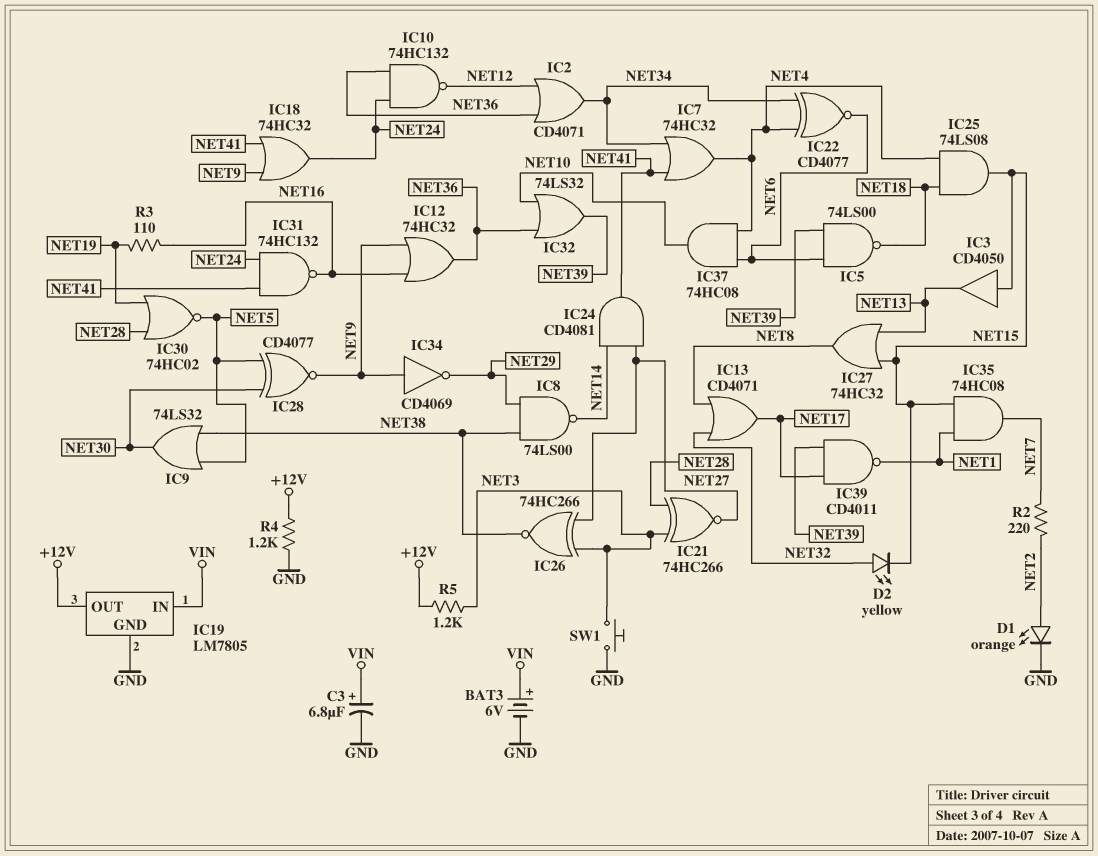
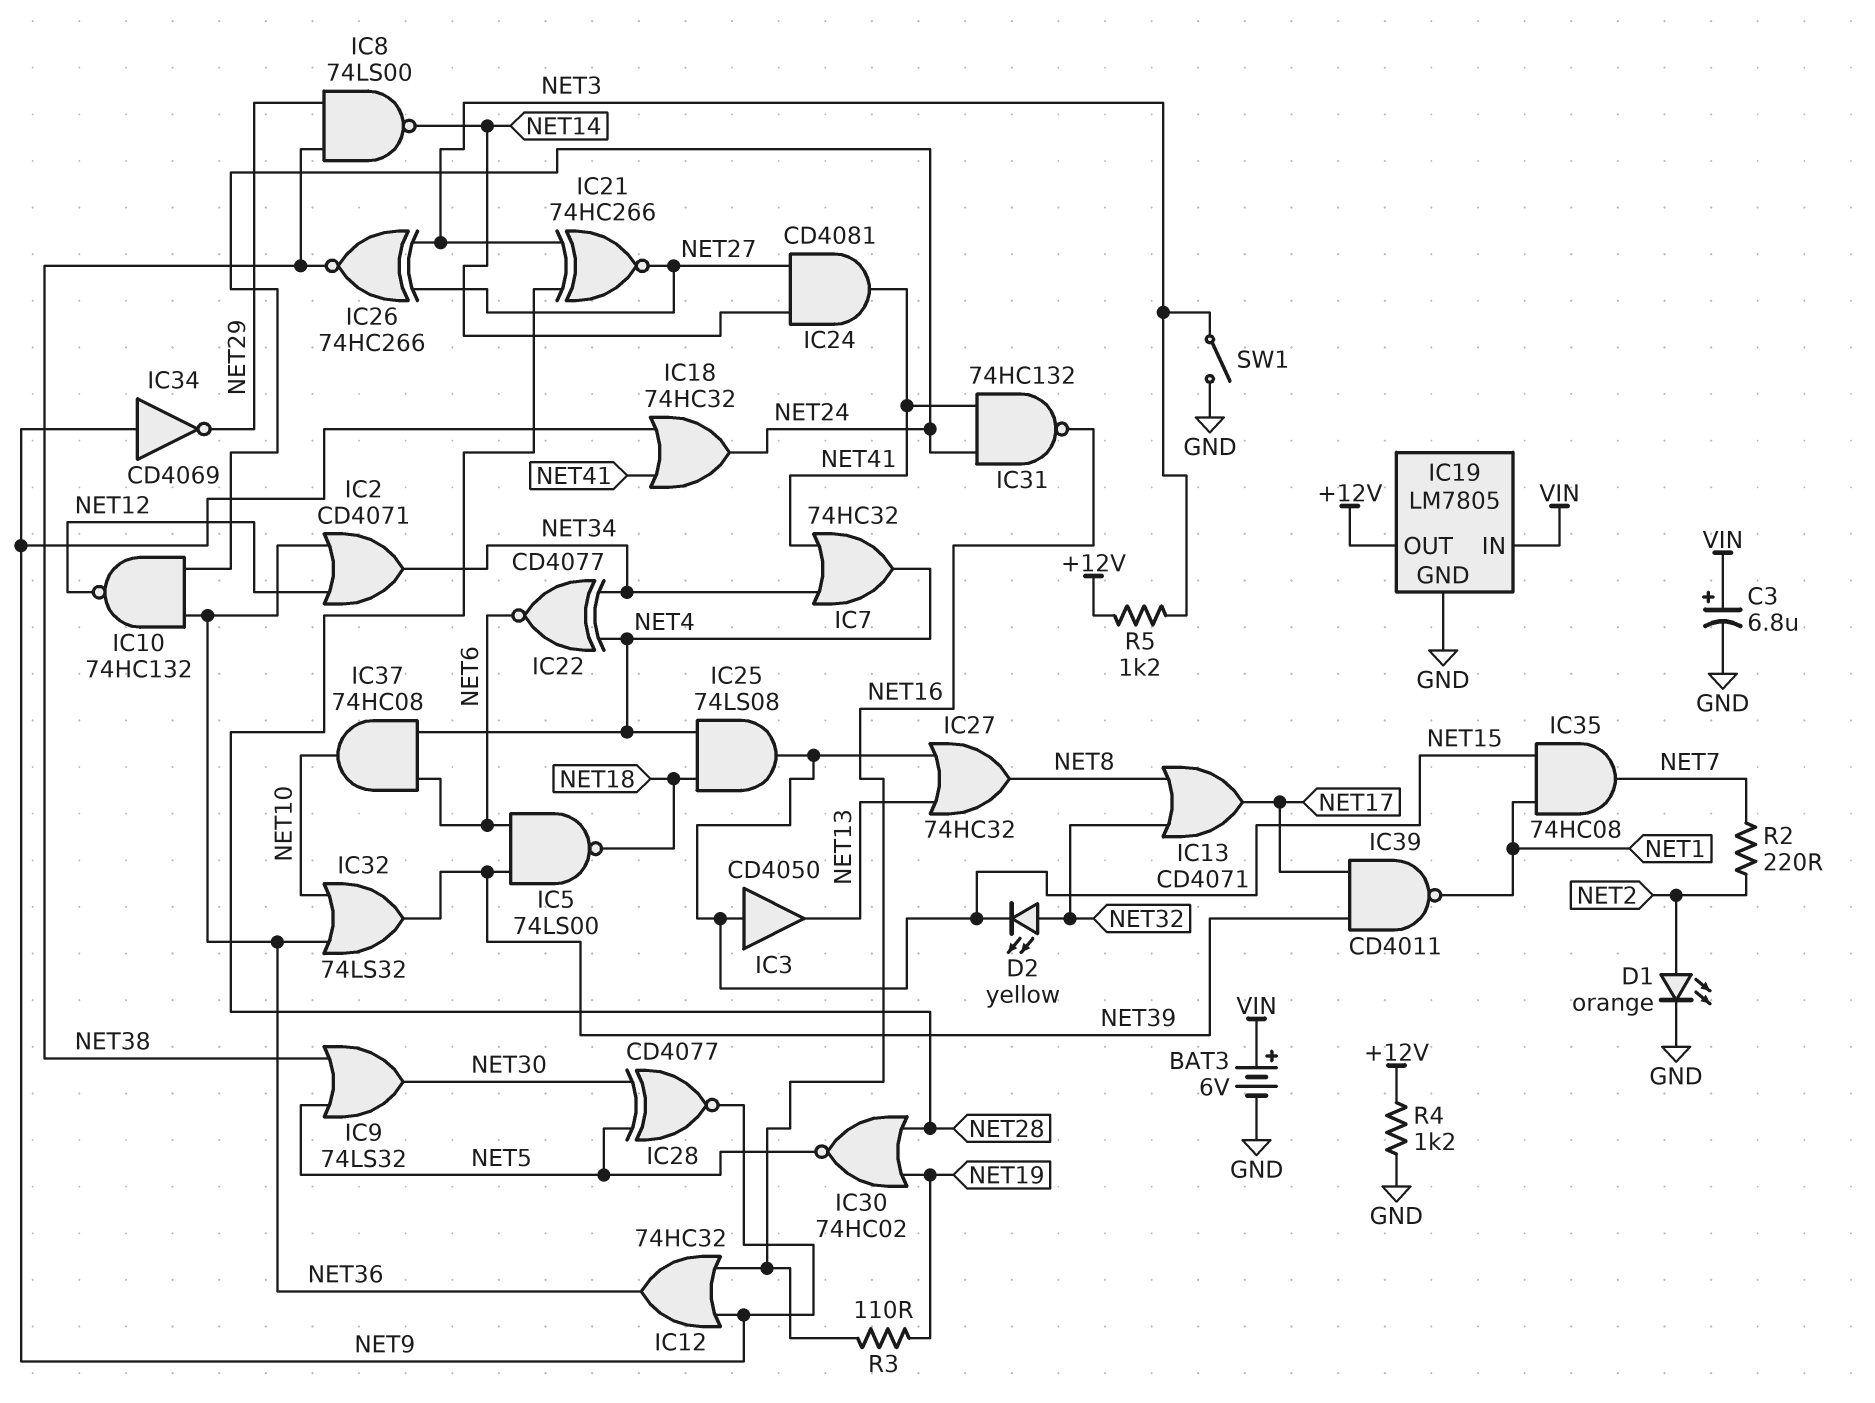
SW1: button (GND, NET3) -> switch (GND, NET3)

